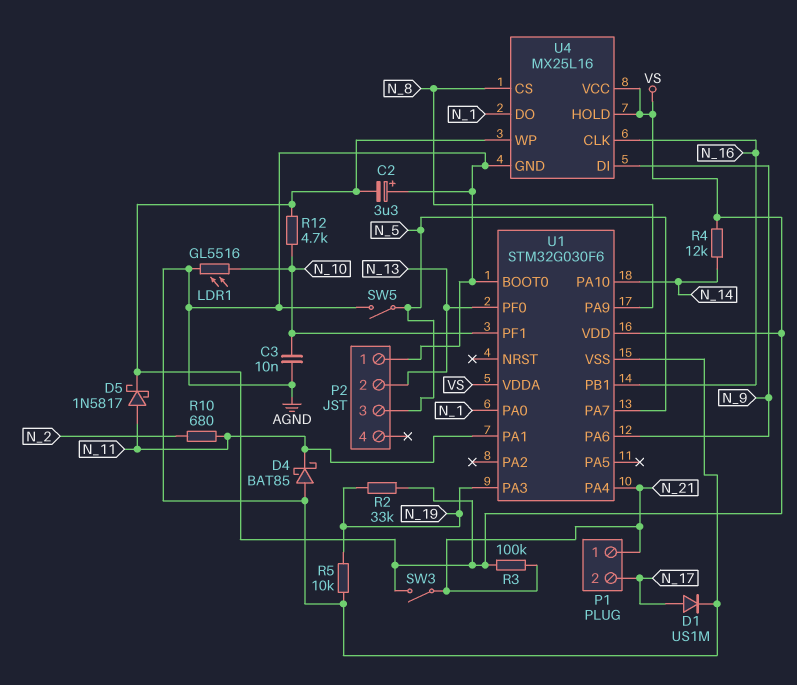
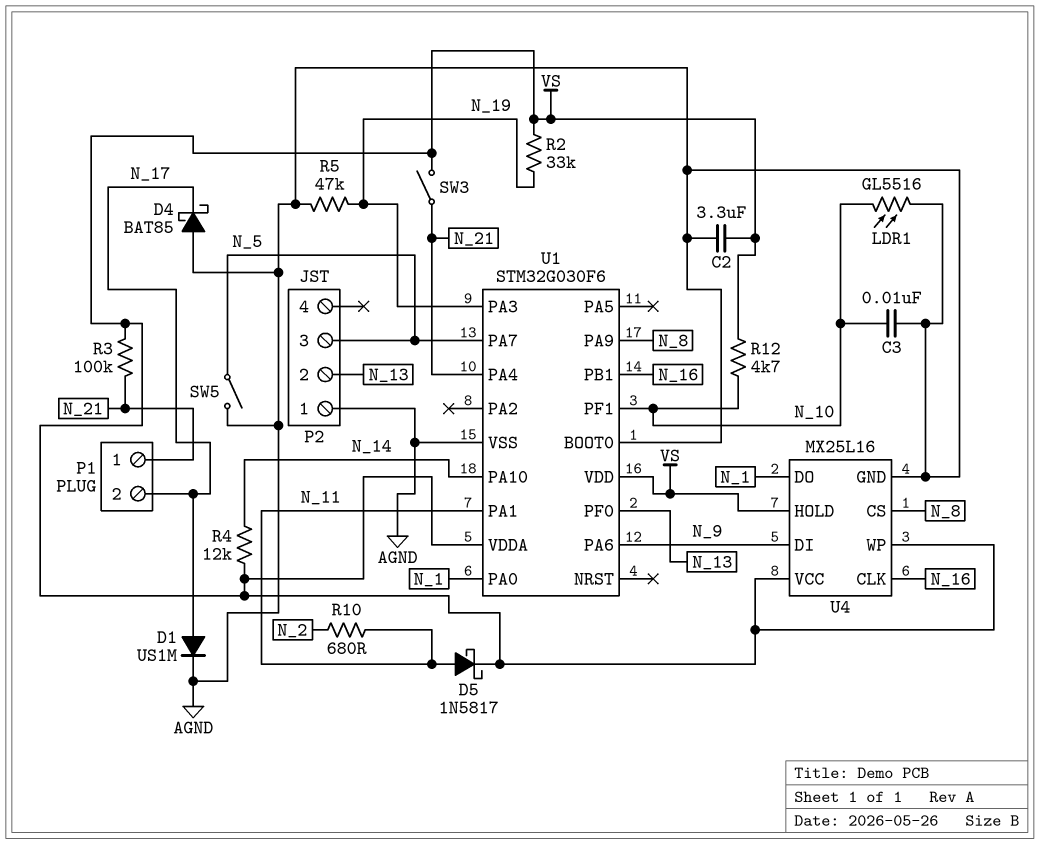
C2: 3.3uF (plus AGND, minus VS) -> 3.3uF (AGND, VS)
D4: schottky BAT85 (A AGND, K N_11) -> schottky BAT85 (A AGND, K N_17)
R5: 10k (AGND, N_19) -> 47k (AGND, N_19)

